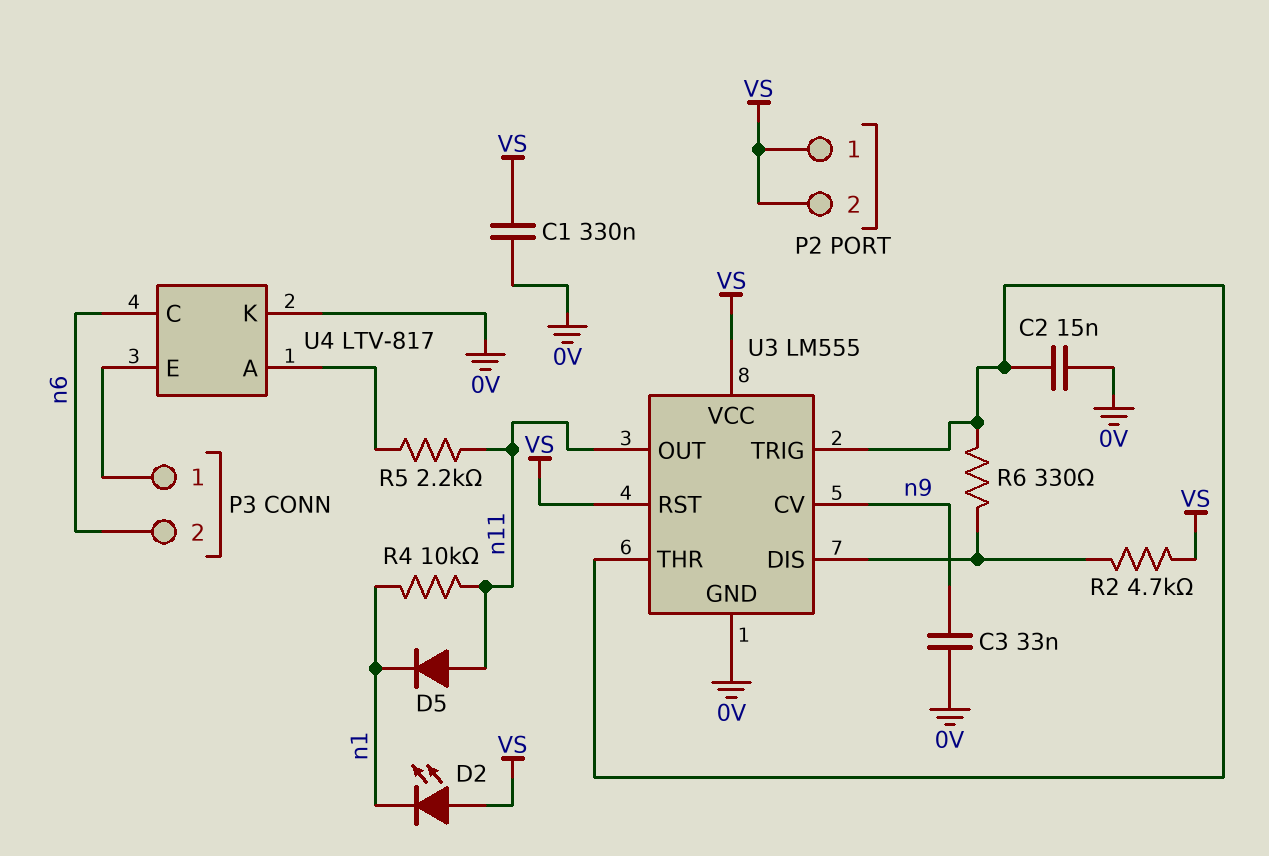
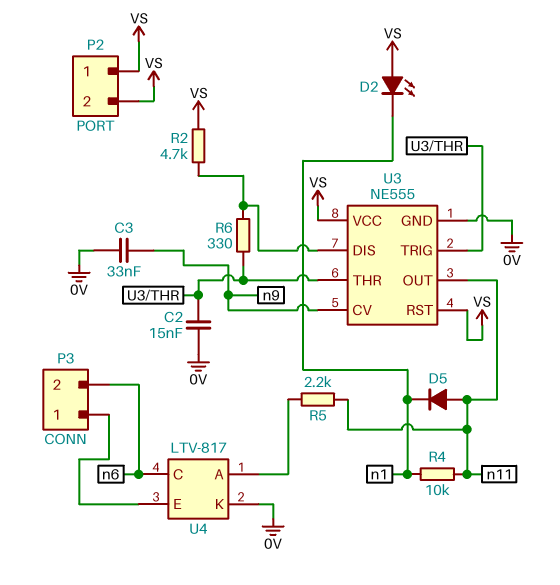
C1: 330nF (0V, VS) -> none
U3: LM555 -> NE555

